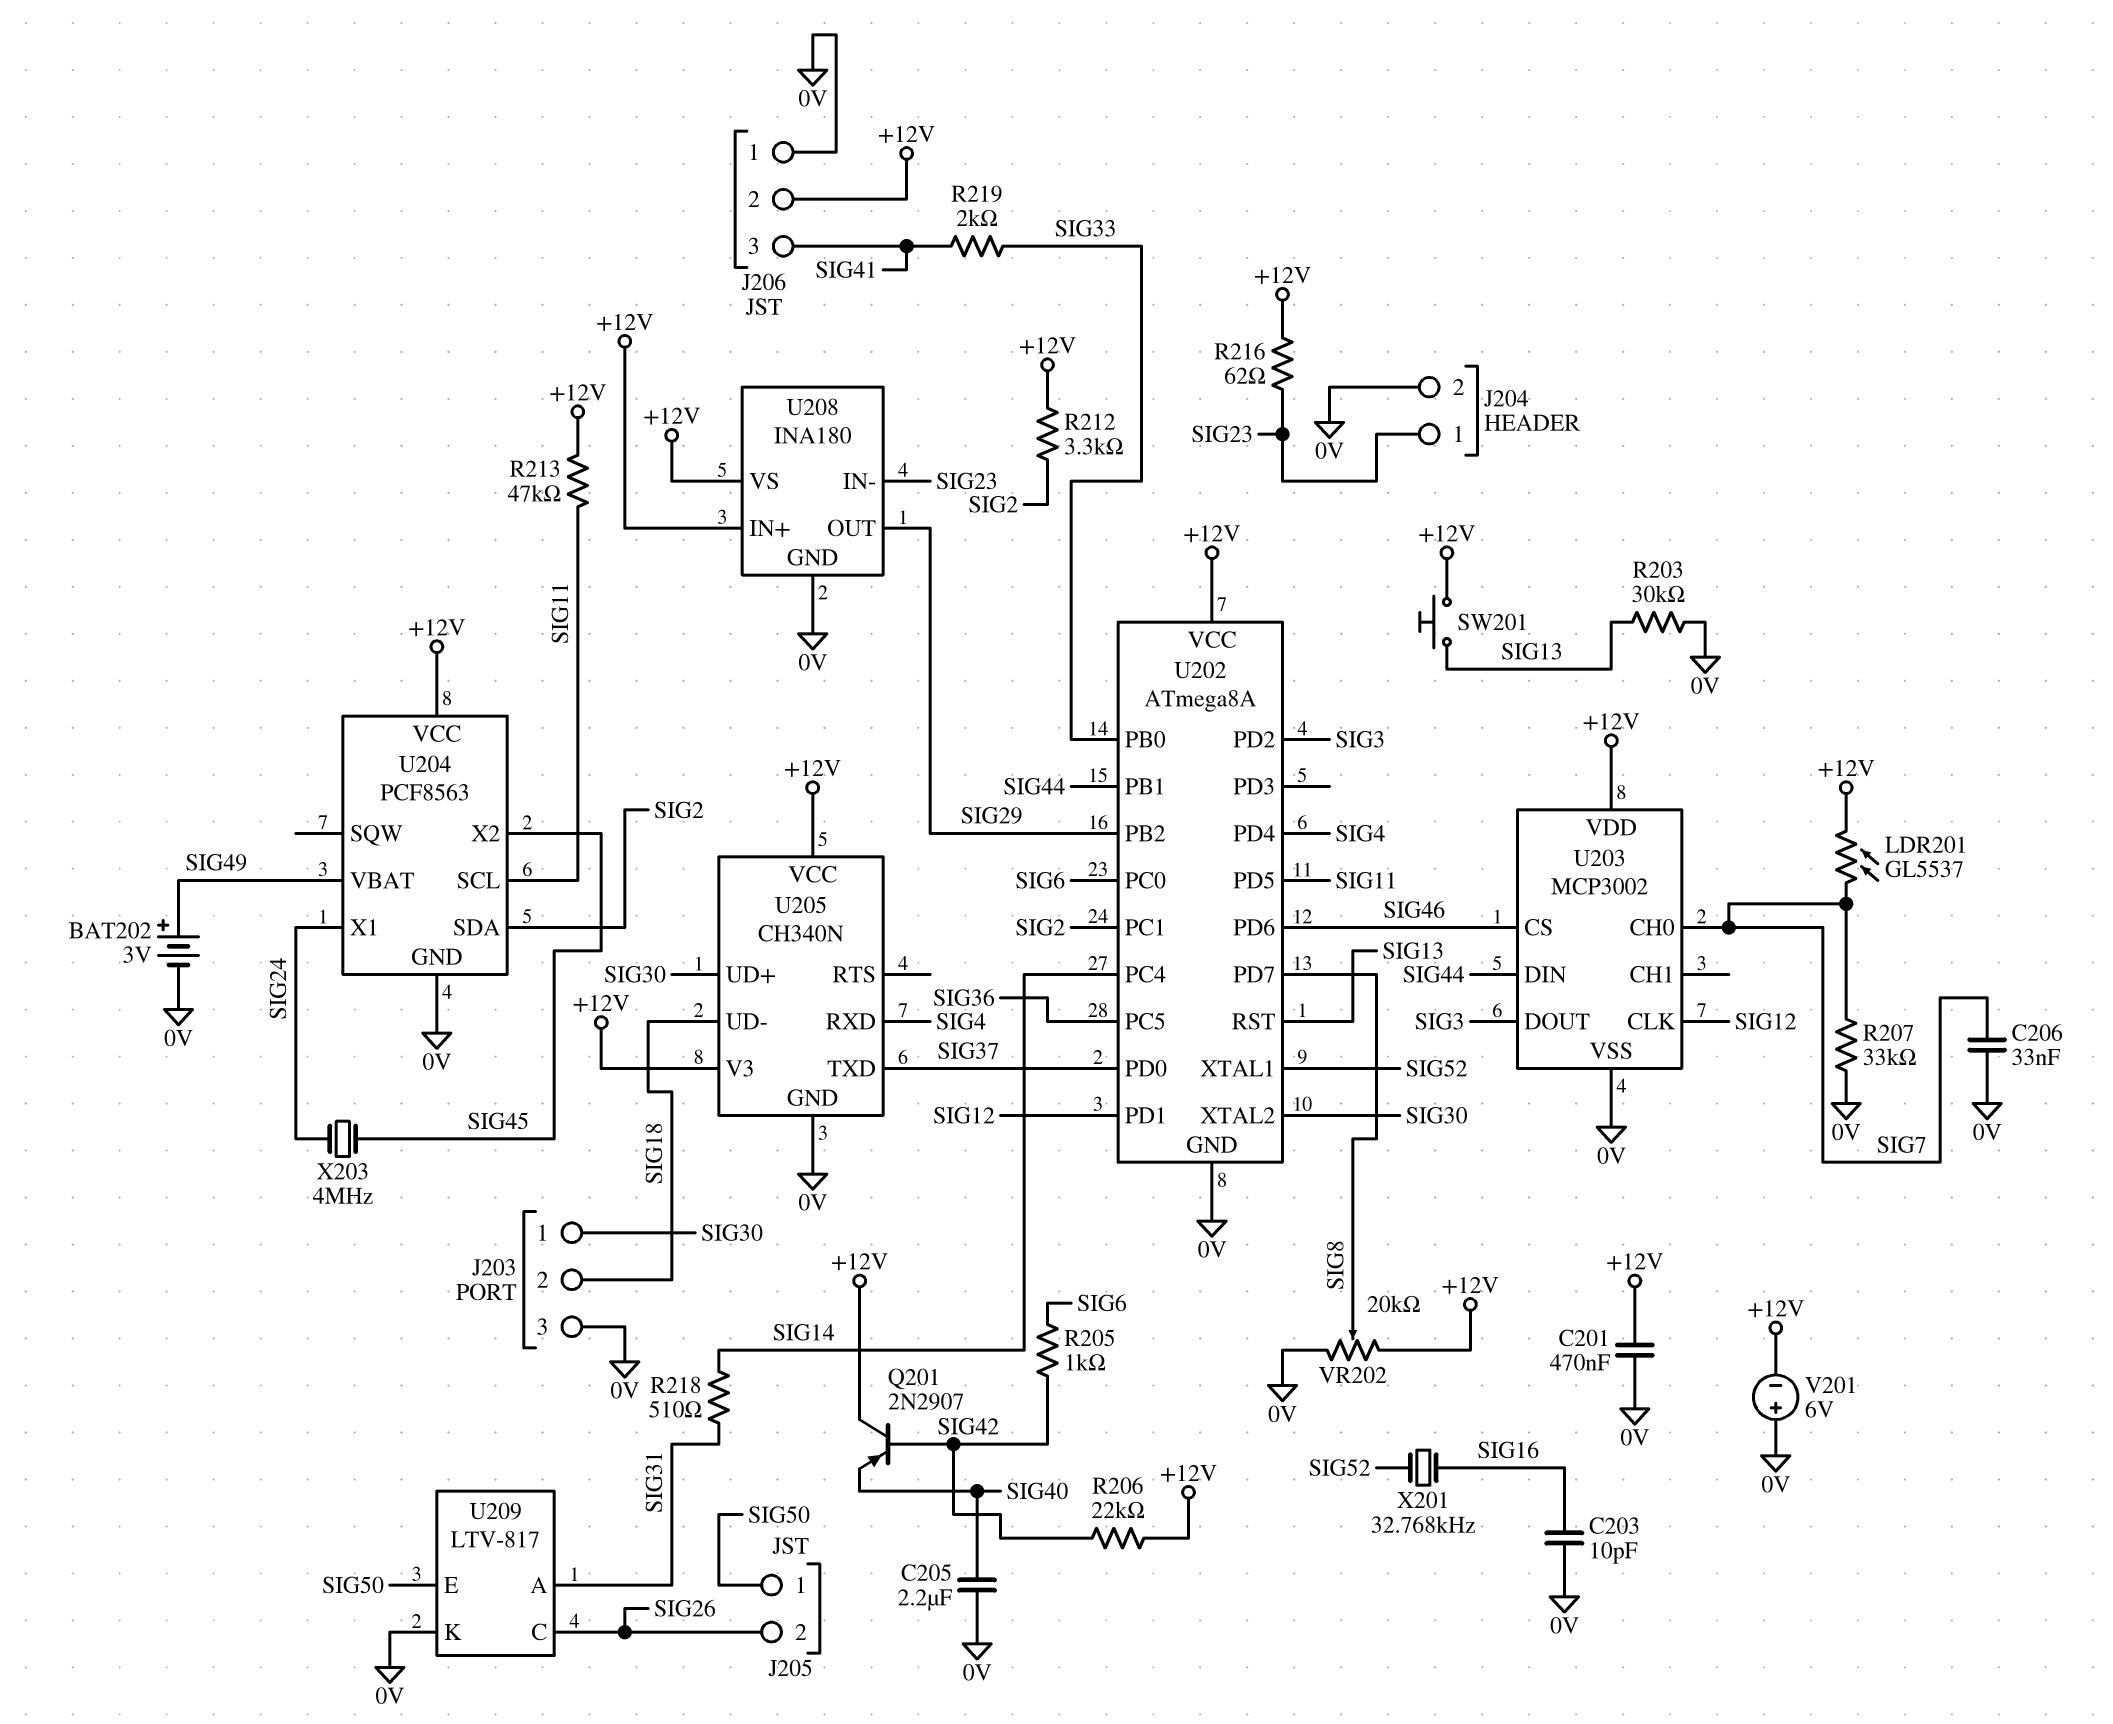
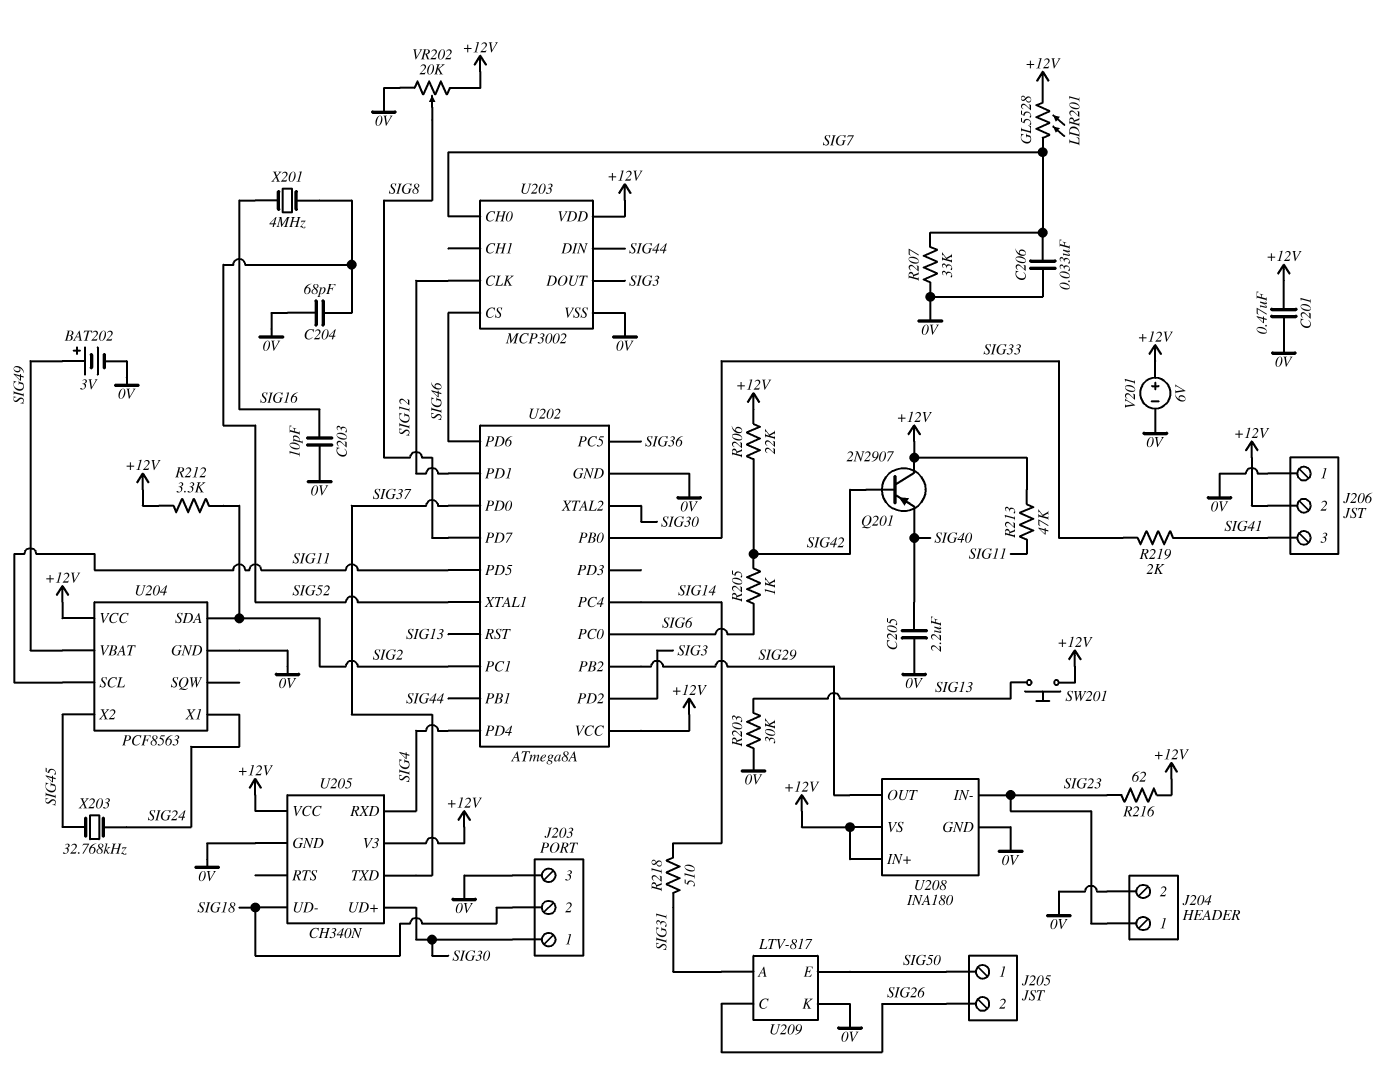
C204: none -> 68pF (0V, SIG52)
LDR201: GL5537 (+12V, SIG7) -> GL5528 (+12V, SIG7)
V201: 6V (plus 0V, minus +12V) -> 6V (plus +12V, minus 0V)
X201: 32.768kHz (SIG16, SIG52) -> 4MHz (SIG16, SIG52)
X203: 4MHz (SIG24, SIG45) -> 32.768kHz (SIG24, SIG45)

